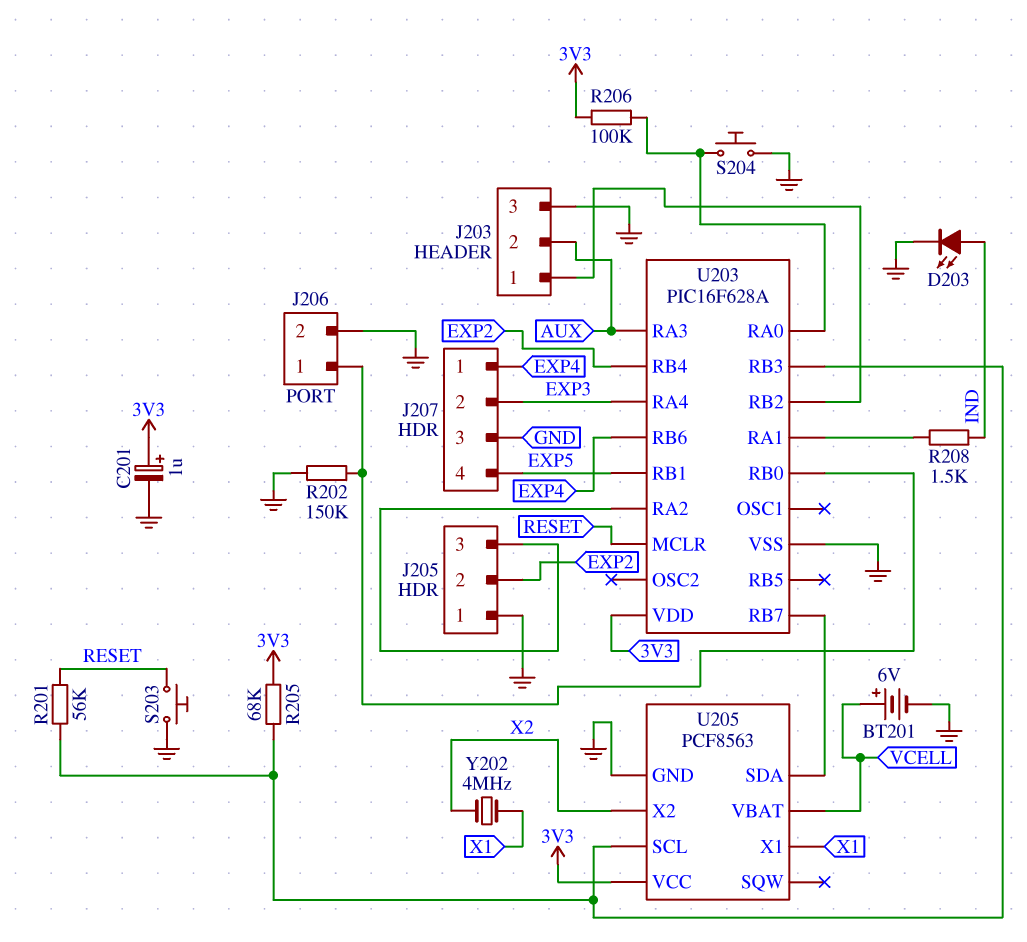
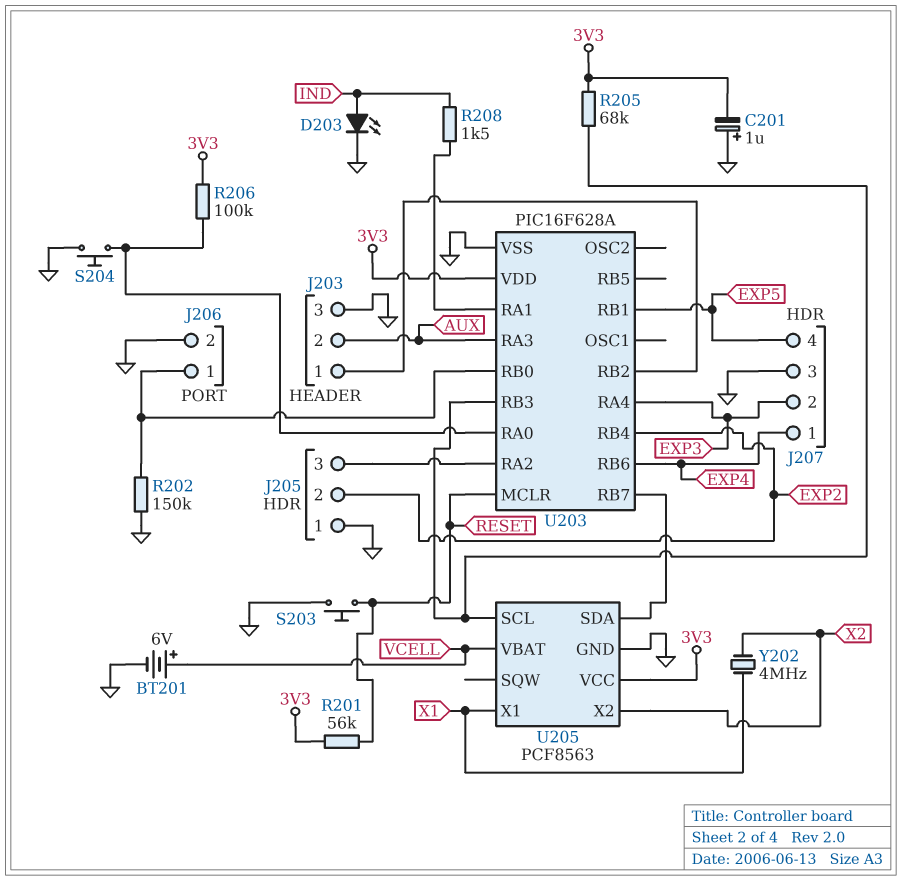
C201: 1uF (plus 3V3, minus GND) -> 1uF (plus GND, minus 3V3)
R201: 56k (RESET, U203/RB3) -> 56k (3V3, RESET)

